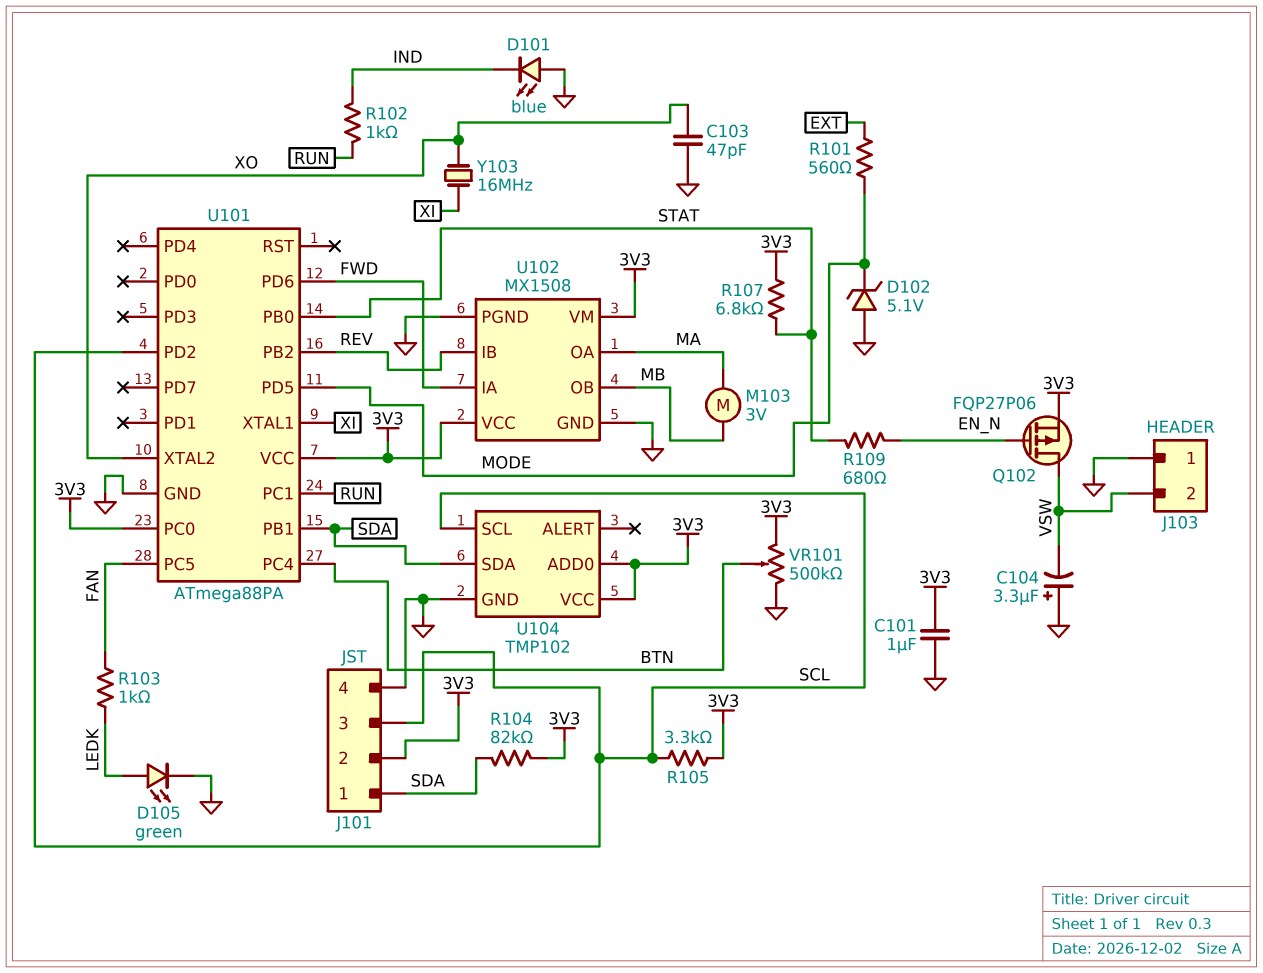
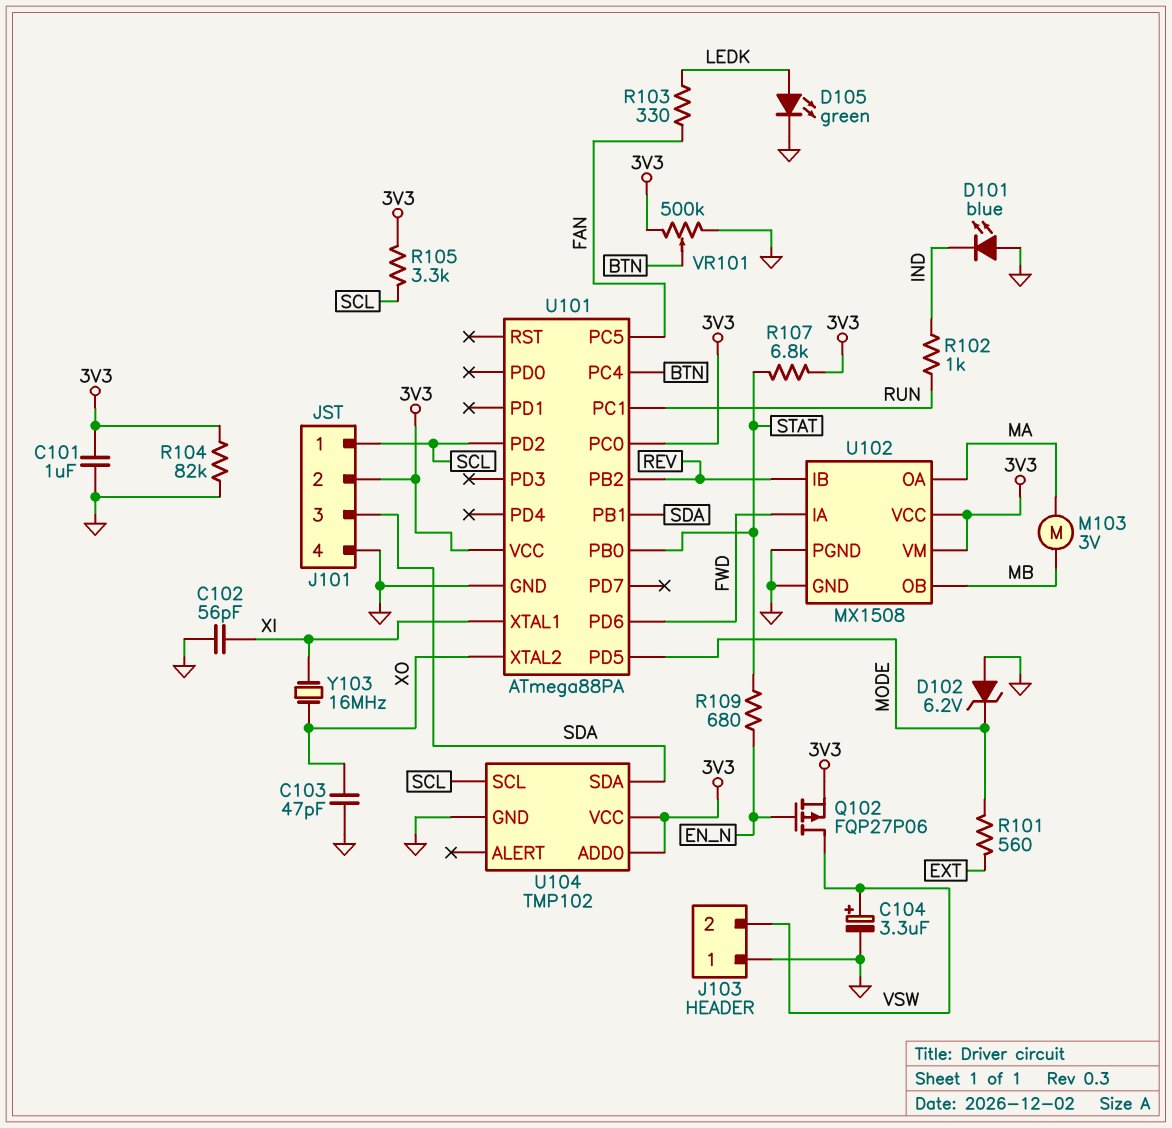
C102: none -> 56pF (GND, XI)
C104: 3.3uF (plus GND, minus VSW) -> 3.3uF (plus VSW, minus GND)
D102: zener 5.1V (A GND, K MODE) -> zener 6.2V (A GND, K MODE)
J101 pin 1: SDA -> SCL
J101 pin 3: SCL -> SDA
R103: 1k (FAN, LEDK) -> 330 (FAN, LEDK)
R104: 82k (3V3, SDA) -> 82k (3V3, GND)

